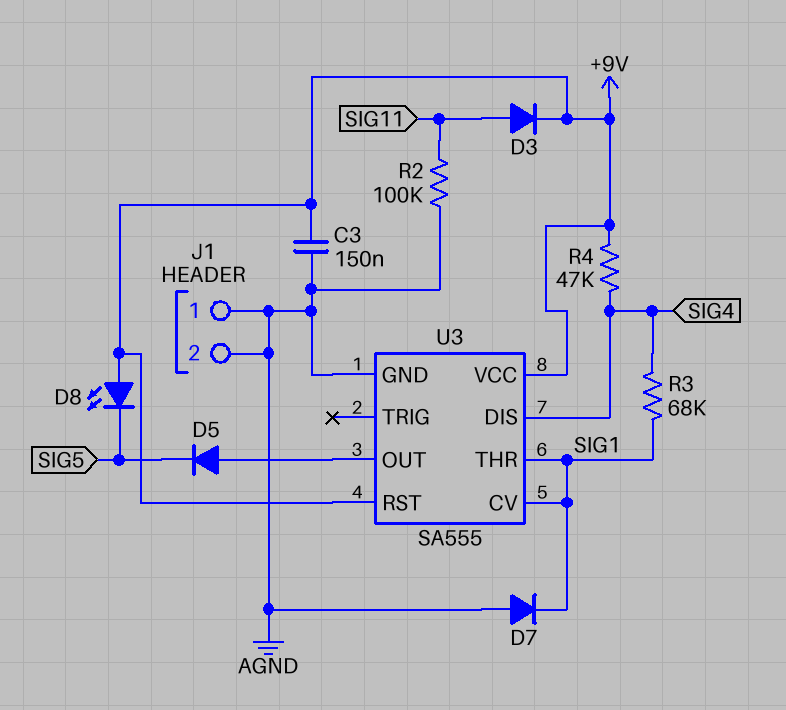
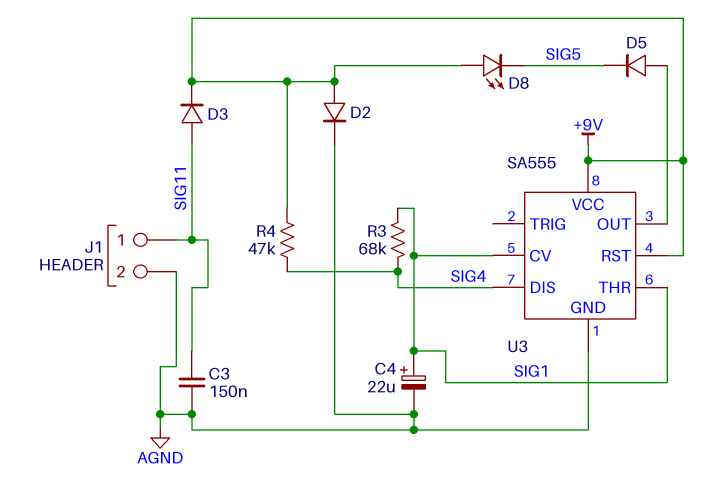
C3: 150nF (+9V, AGND) -> 150nF (AGND, SIG11)
C4: none -> 22uF (plus SIG1, minus AGND)
D2: none -> diode (A +9V, K AGND)
D7: diode (A AGND, K SIG1) -> none
J1 pin 1: AGND -> SIG11
R2: 100k (AGND, SIG11) -> none

